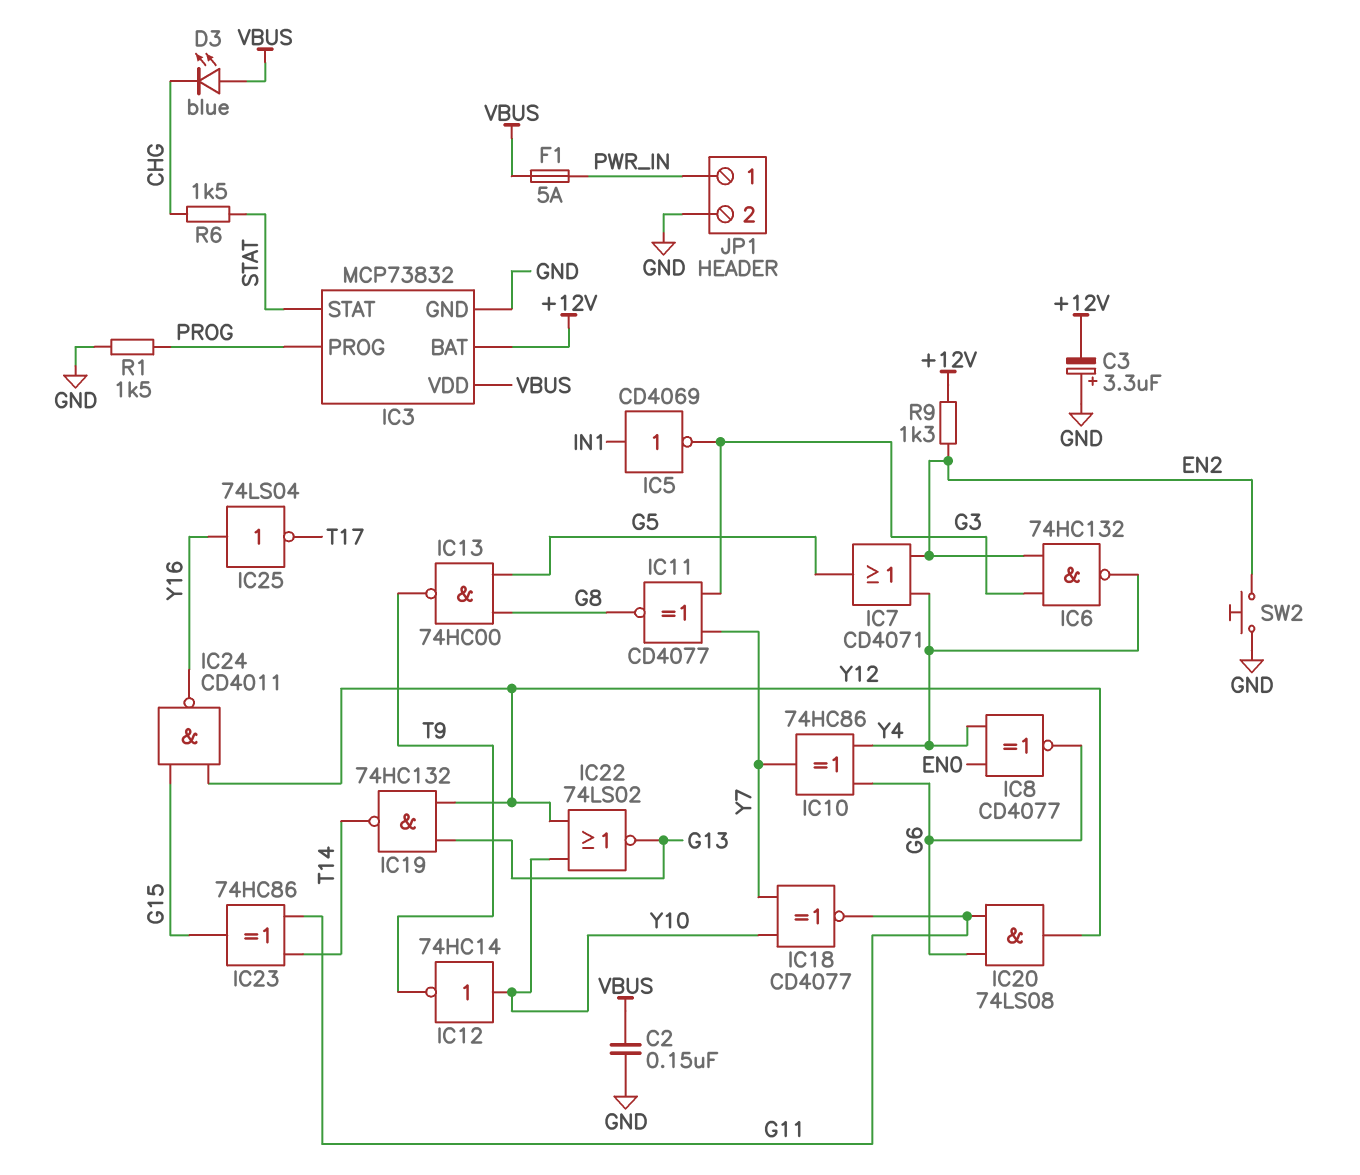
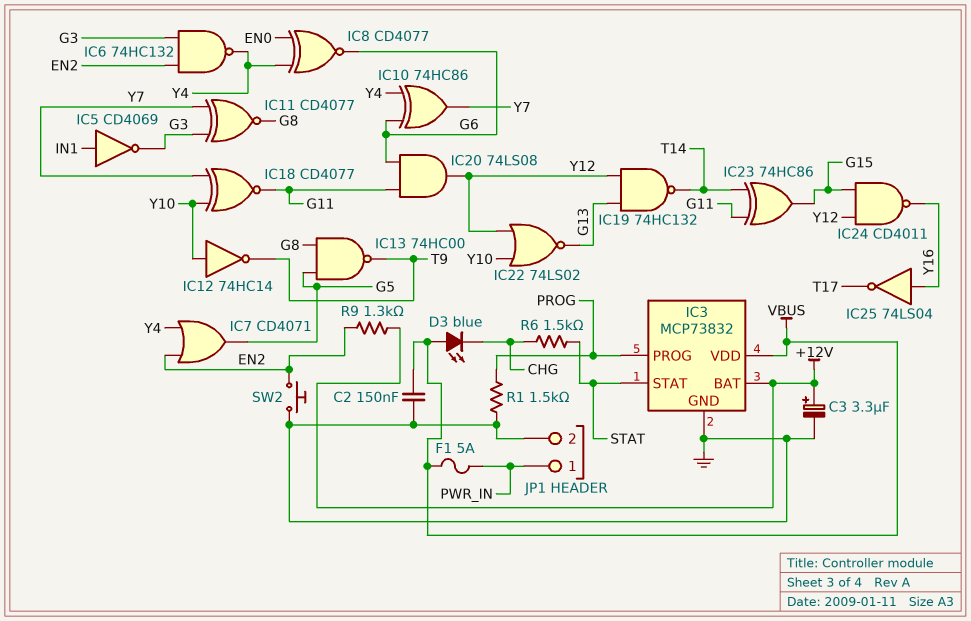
C3: 3.3uF (plus GND, minus +12V) -> 3.3uF (plus +12V, minus GND)

